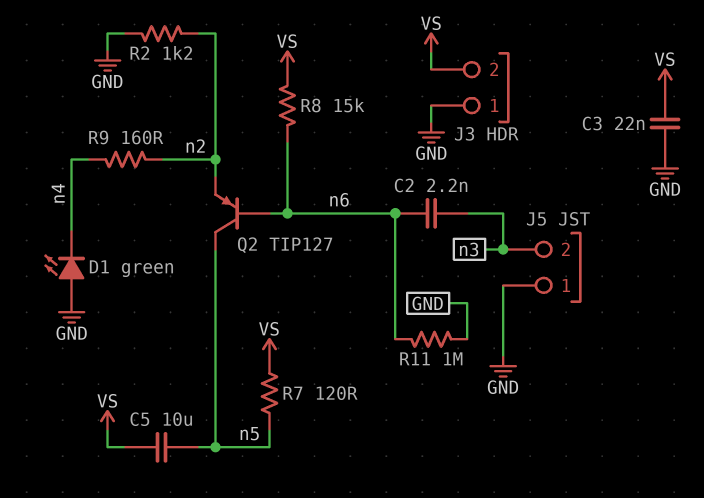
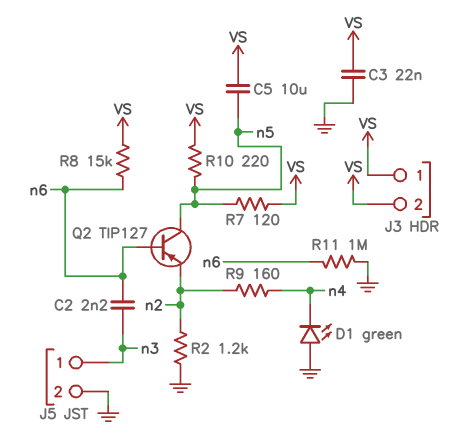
J3 pin 1: GND -> VS
J5 pin 1: GND -> n3
J5 pin 2: n3 -> GND
R10: none -> 220 (VS, n5)

